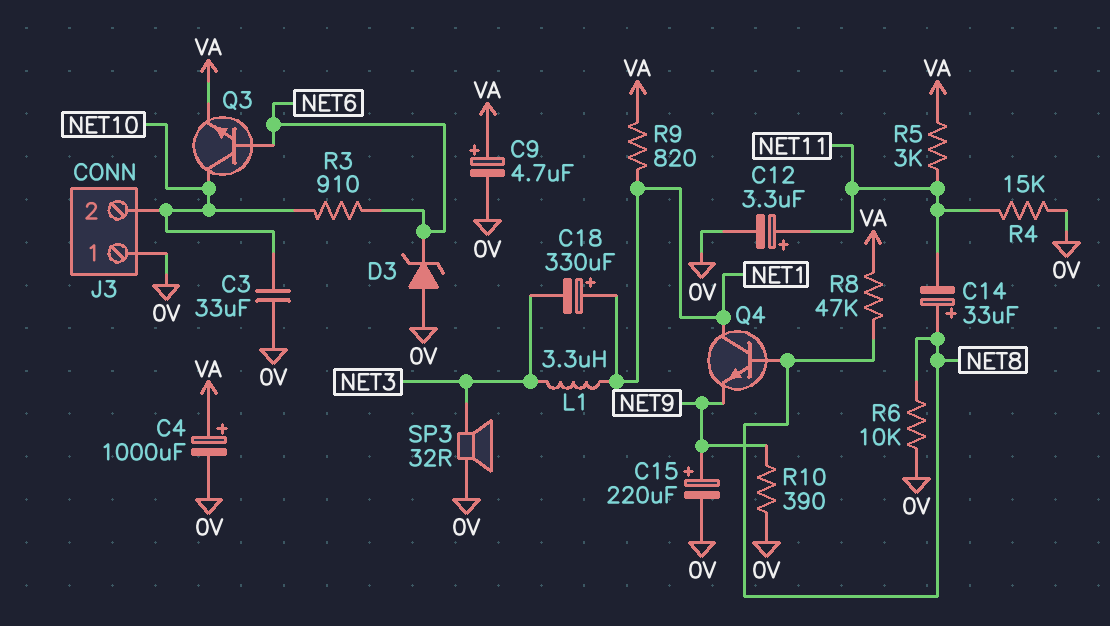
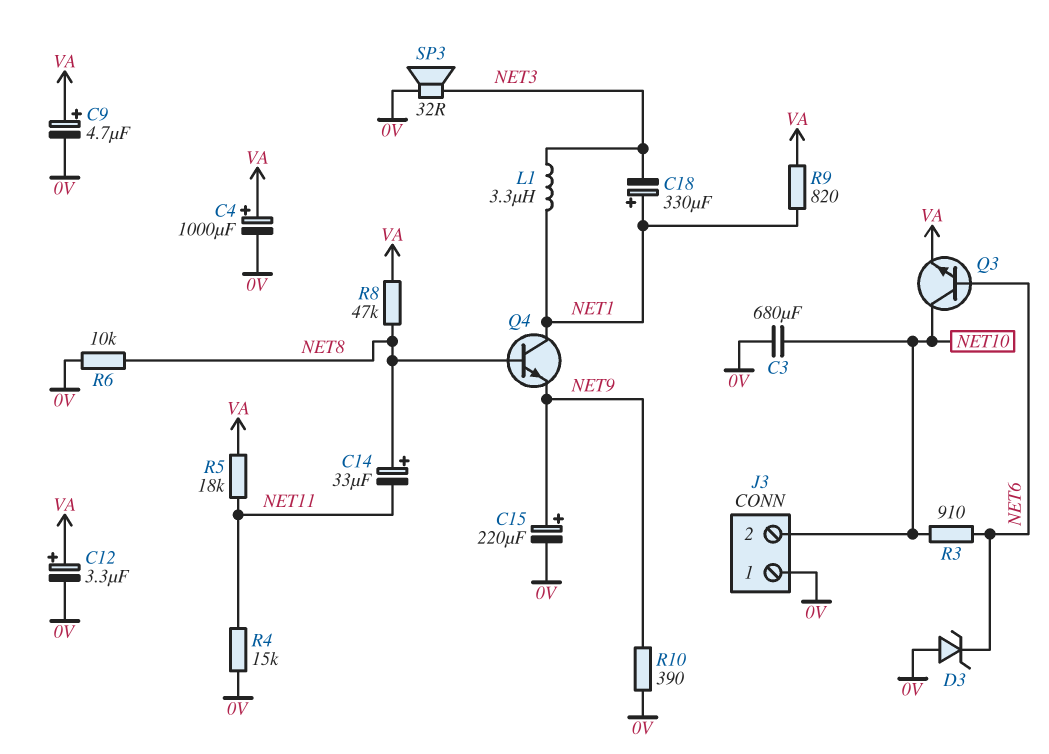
C3: 33uF (0V, NET10) -> 680uF (0V, NET10)
C12: 3.3uF (plus NET11, minus 0V) -> 3.3uF (plus VA, minus 0V)
R5: 3k (NET11, VA) -> 18k (NET11, VA)

